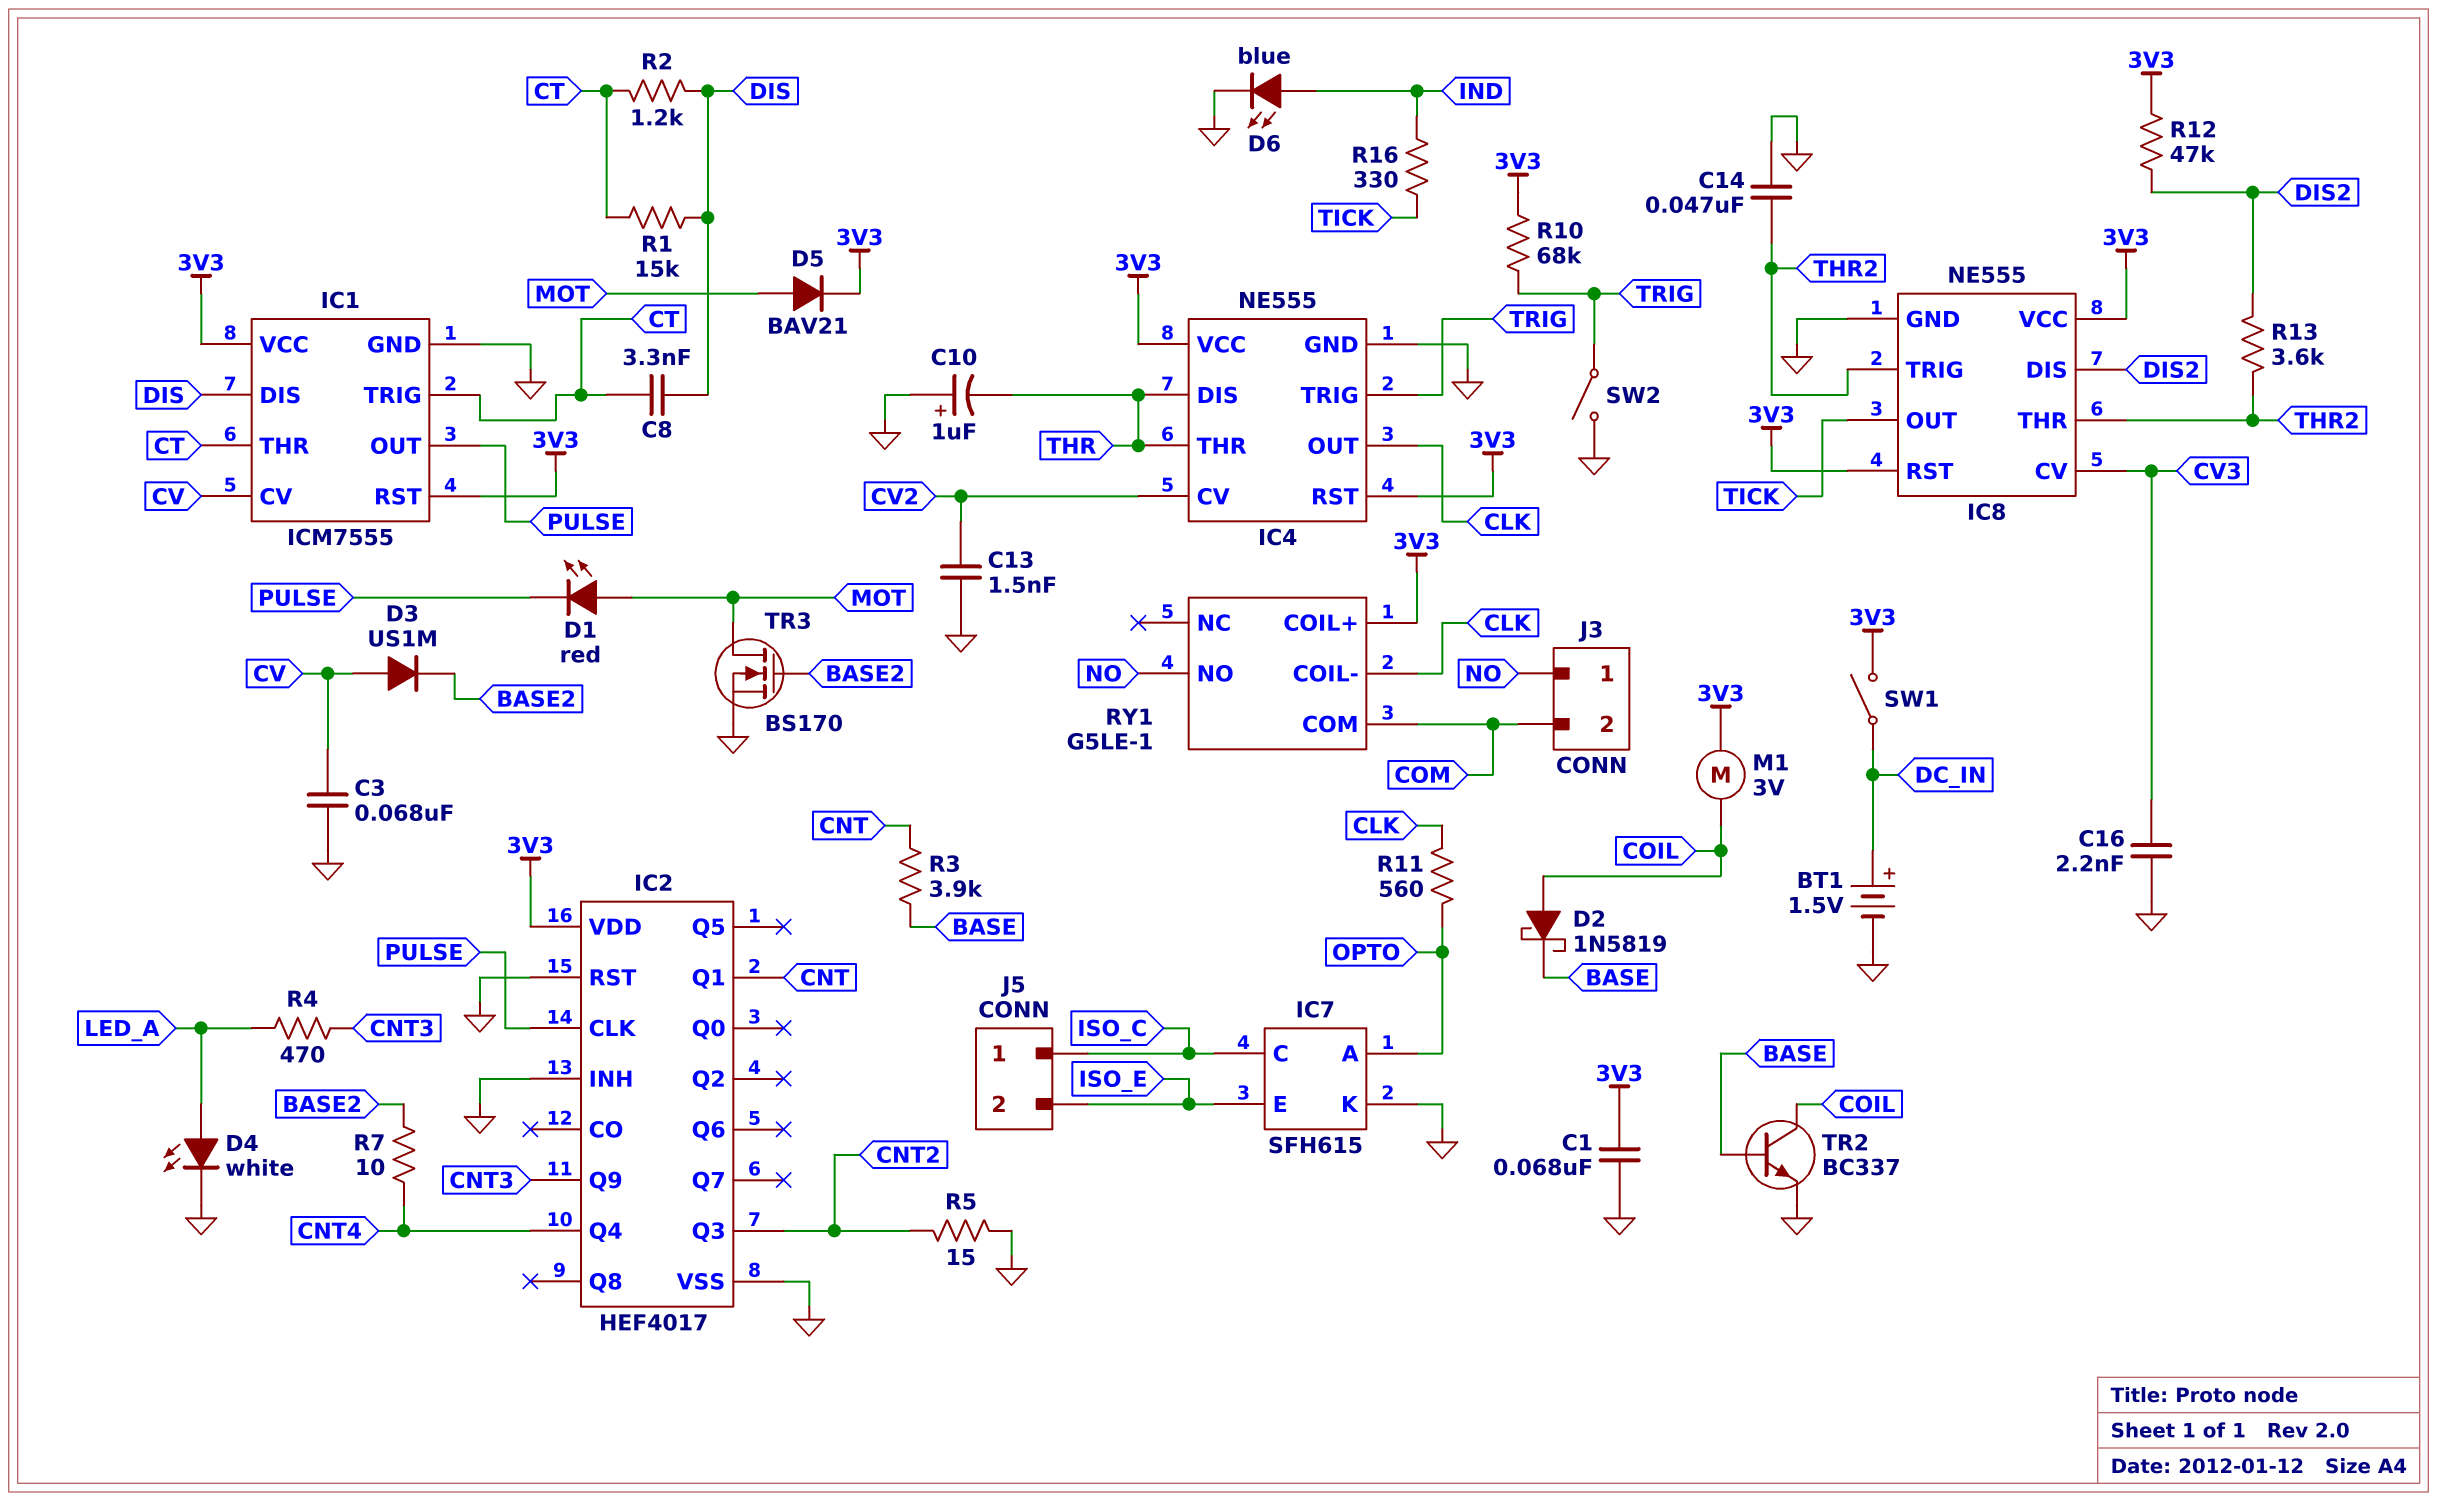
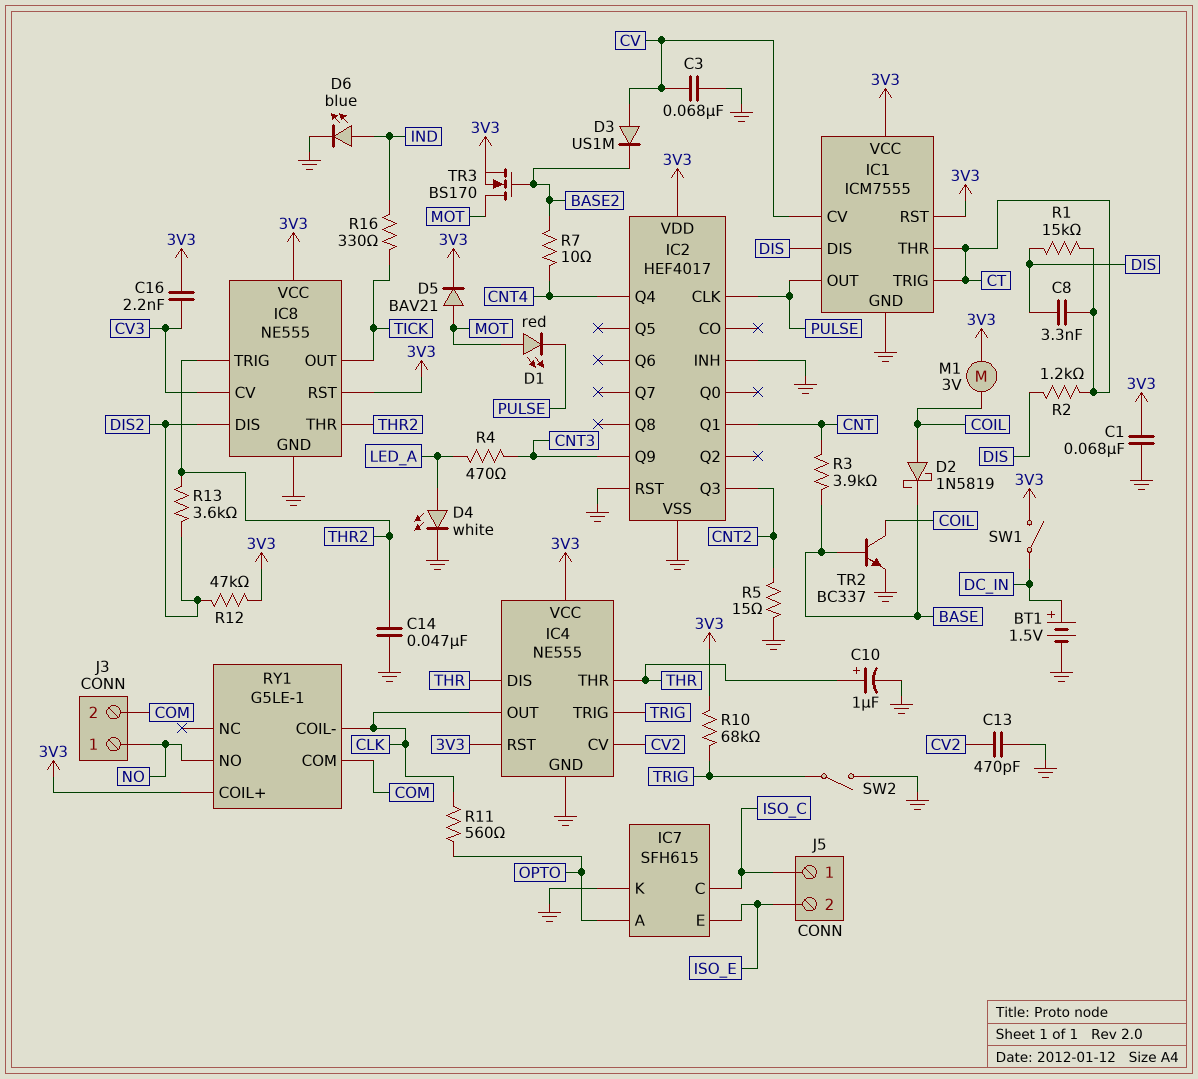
C10: 1uF (plus GND, minus THR) -> 1uF (plus THR, minus GND)
C13: 1.5nF (CV2, GND) -> 470pF (CV2, GND)
C16: 2.2nF (CV3, GND) -> 2.2nF (3V3, CV3)
TR3: NMOS BS170 (G BASE2, D MOT, S GND) -> NMOS BS170 (G BASE2, D MOT, S 3V3)

